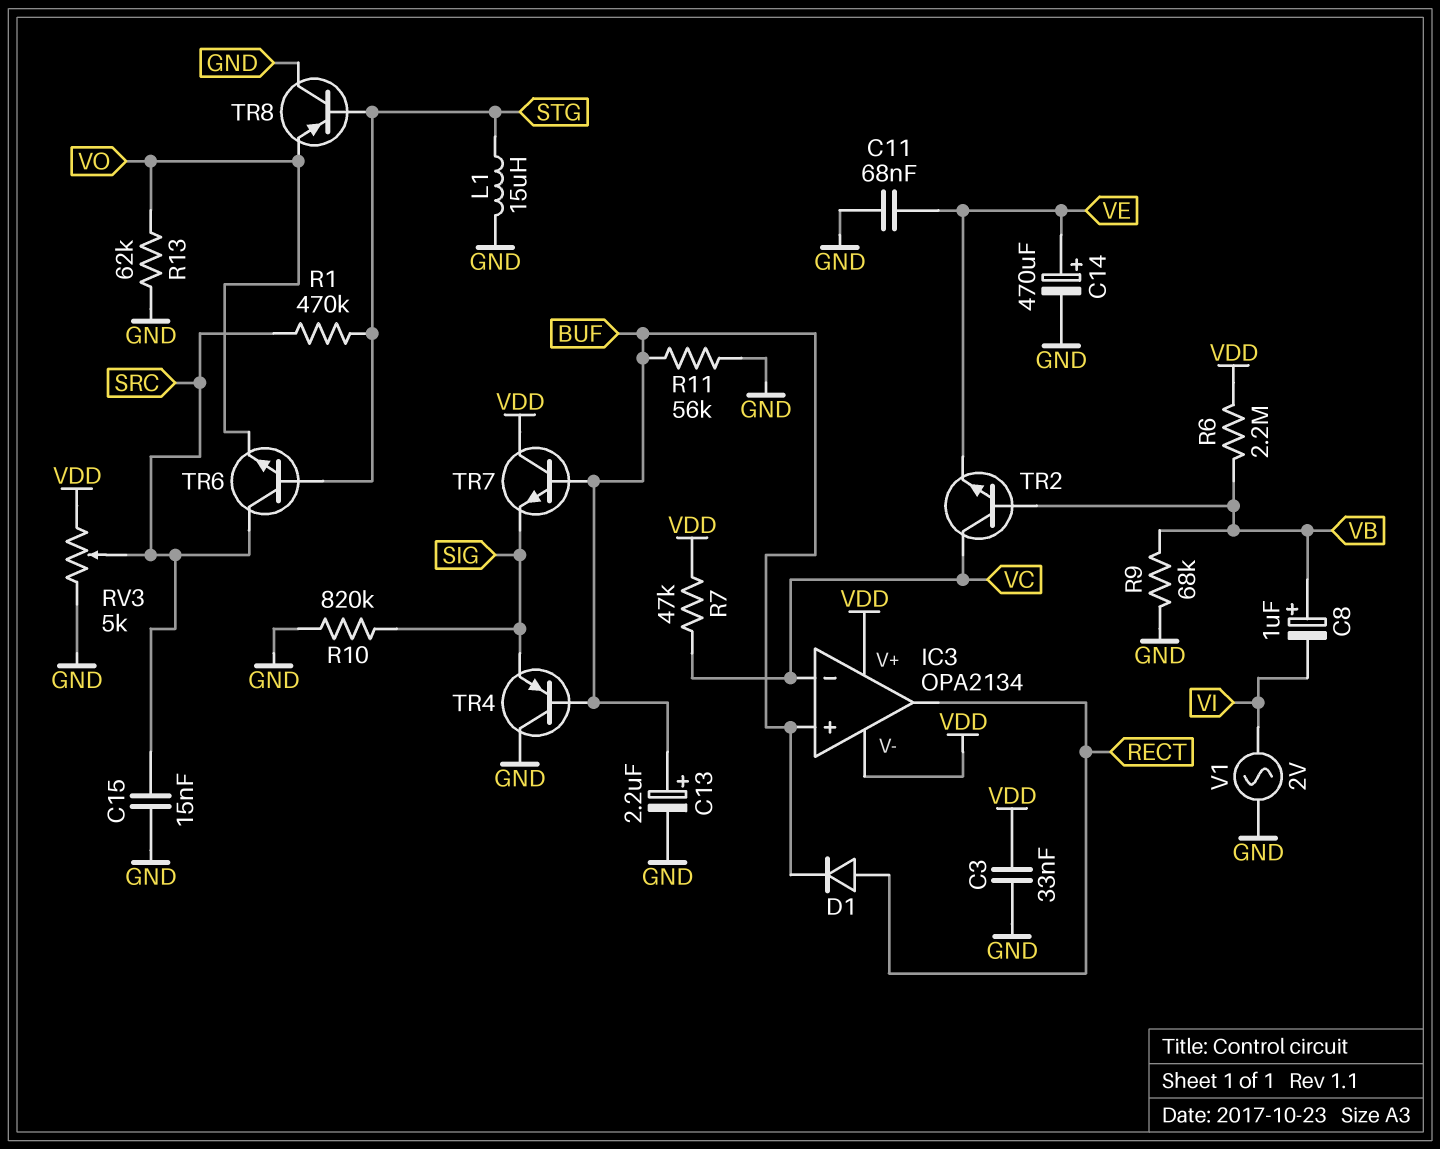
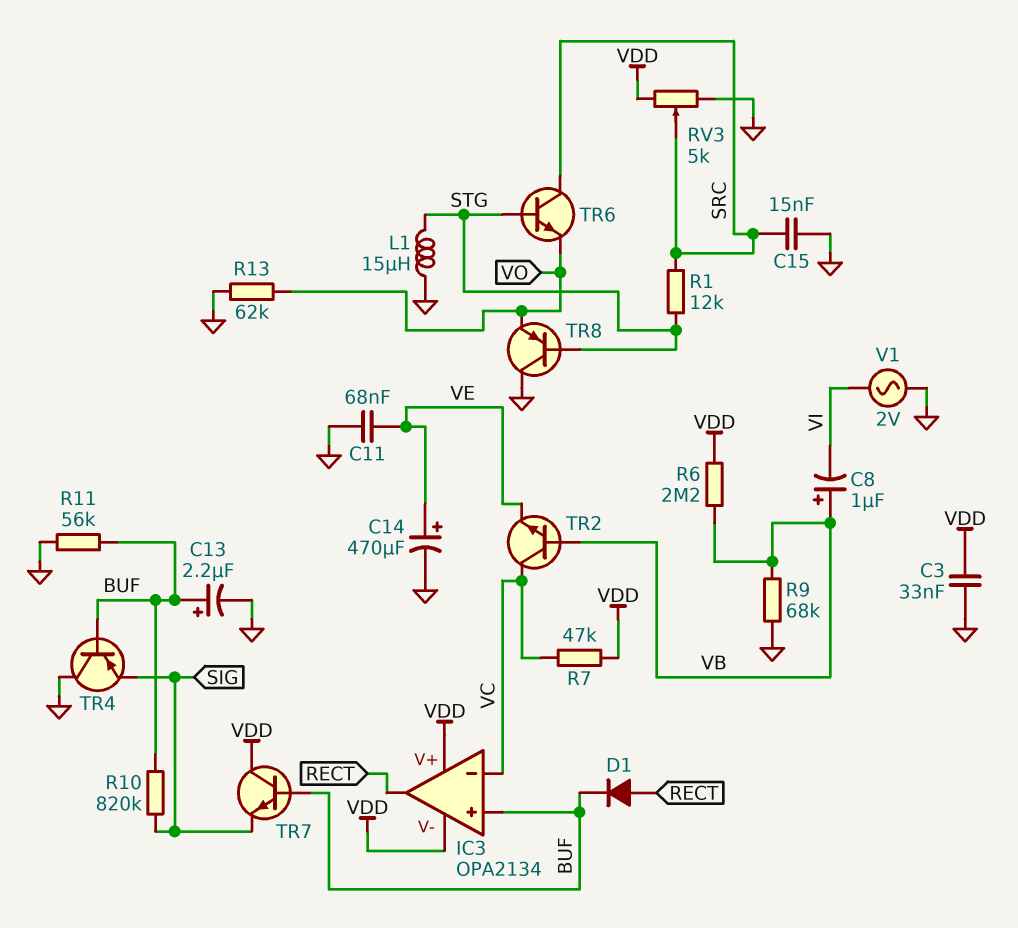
R1: 470k (SRC, STG) -> 12k (SRC, STG)
R10: 820k (GND, SIG) -> 820k (BUF, SIG)

